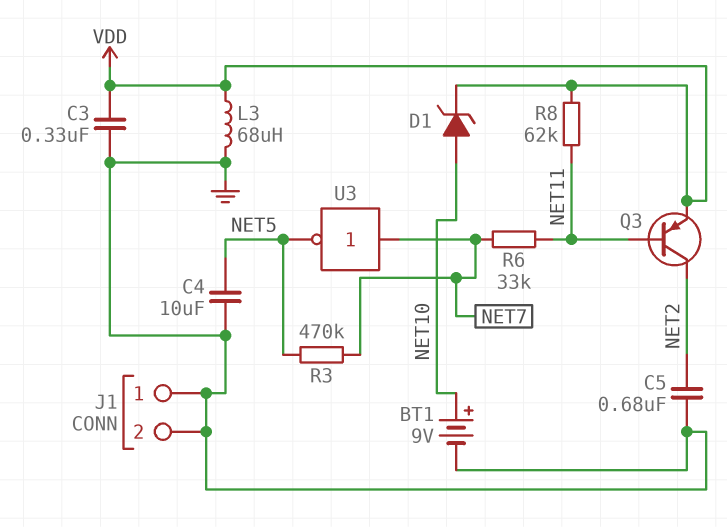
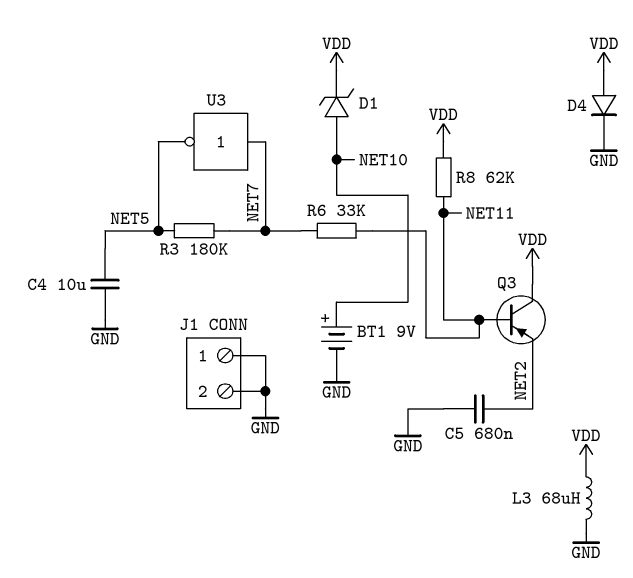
C3: 330nF (GND, VDD) -> none
D4: none -> diode (A VDD, K GND)
Q3: PNP (B NET11, C NET2, E VDD) -> PNP (B NET11, C VDD, E NET2)
R3: 470k (NET5, NET7) -> 180k (NET5, NET7)

